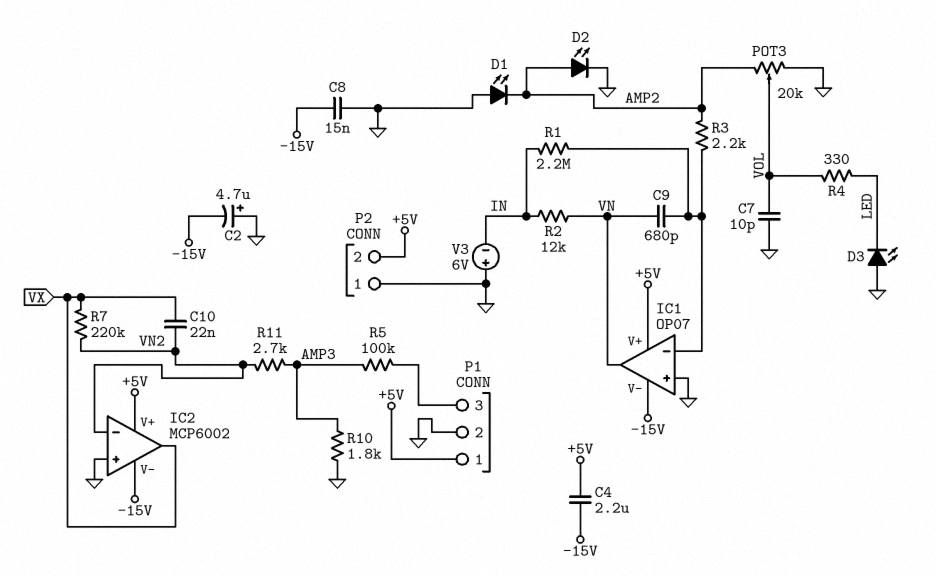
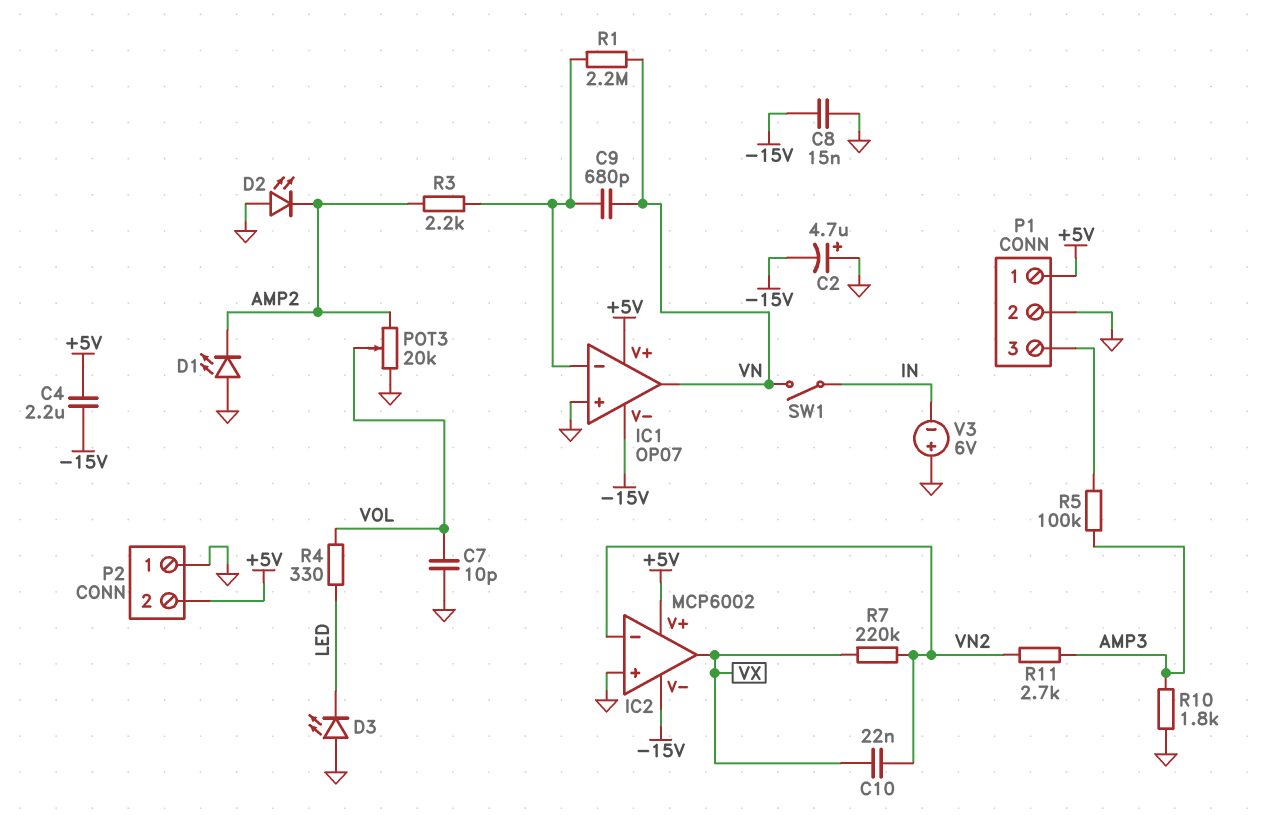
D2: LED (A AMP2, K GND) -> LED (A GND, K AMP2)
R1: 2.2M (IC1/in-, IN) -> 2.2M (IC1/in-, VN)
R2: 12k (IN, VN) -> none
SW1: none -> switch (IN, VN)

